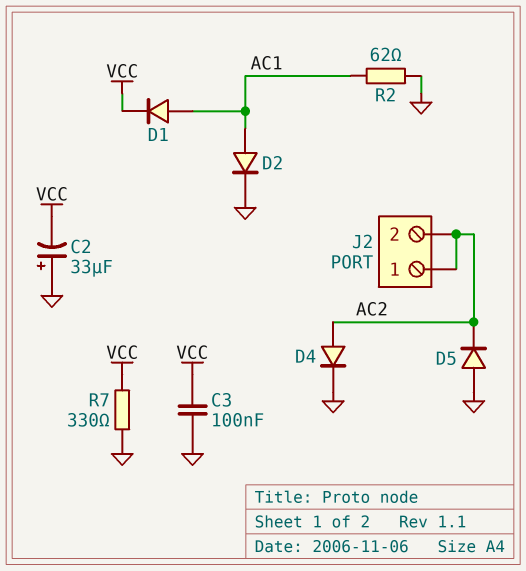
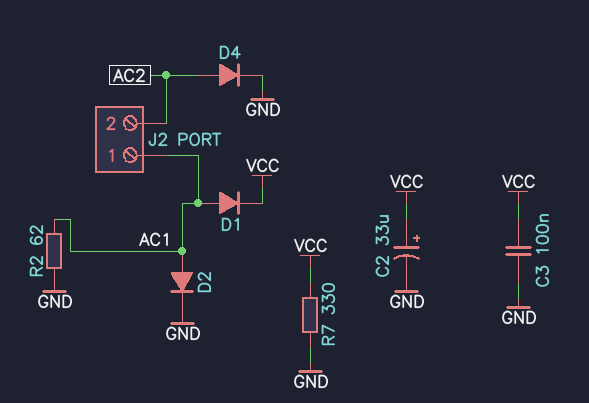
C2: 33uF (plus GND, minus VCC) -> 33uF (plus VCC, minus GND)
D5: diode (A GND, K AC2) -> none
J2 pin 1: AC2 -> AC1

